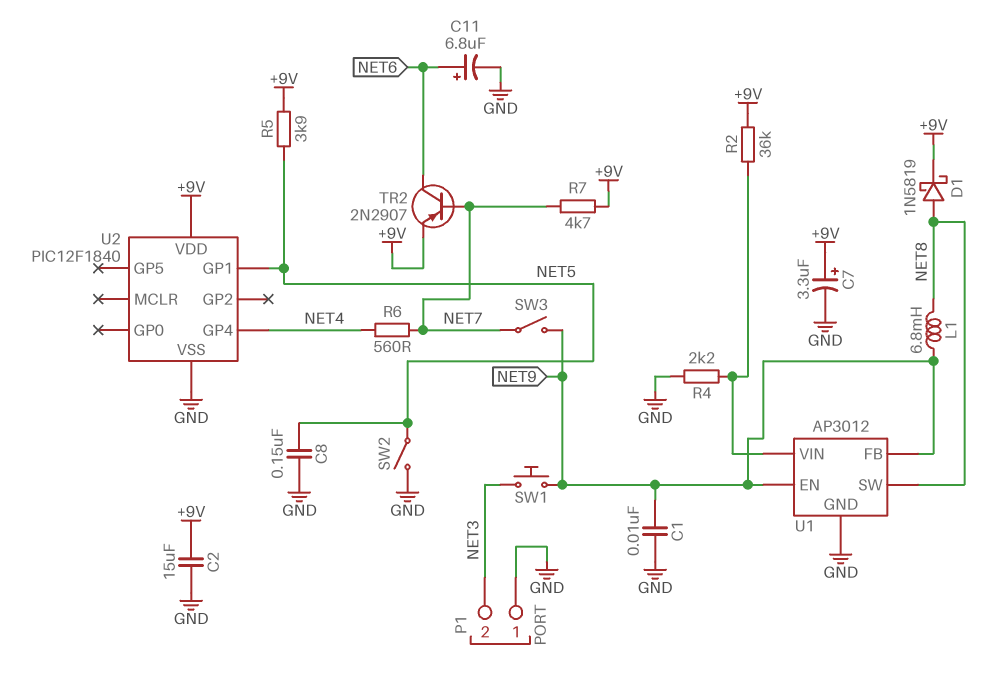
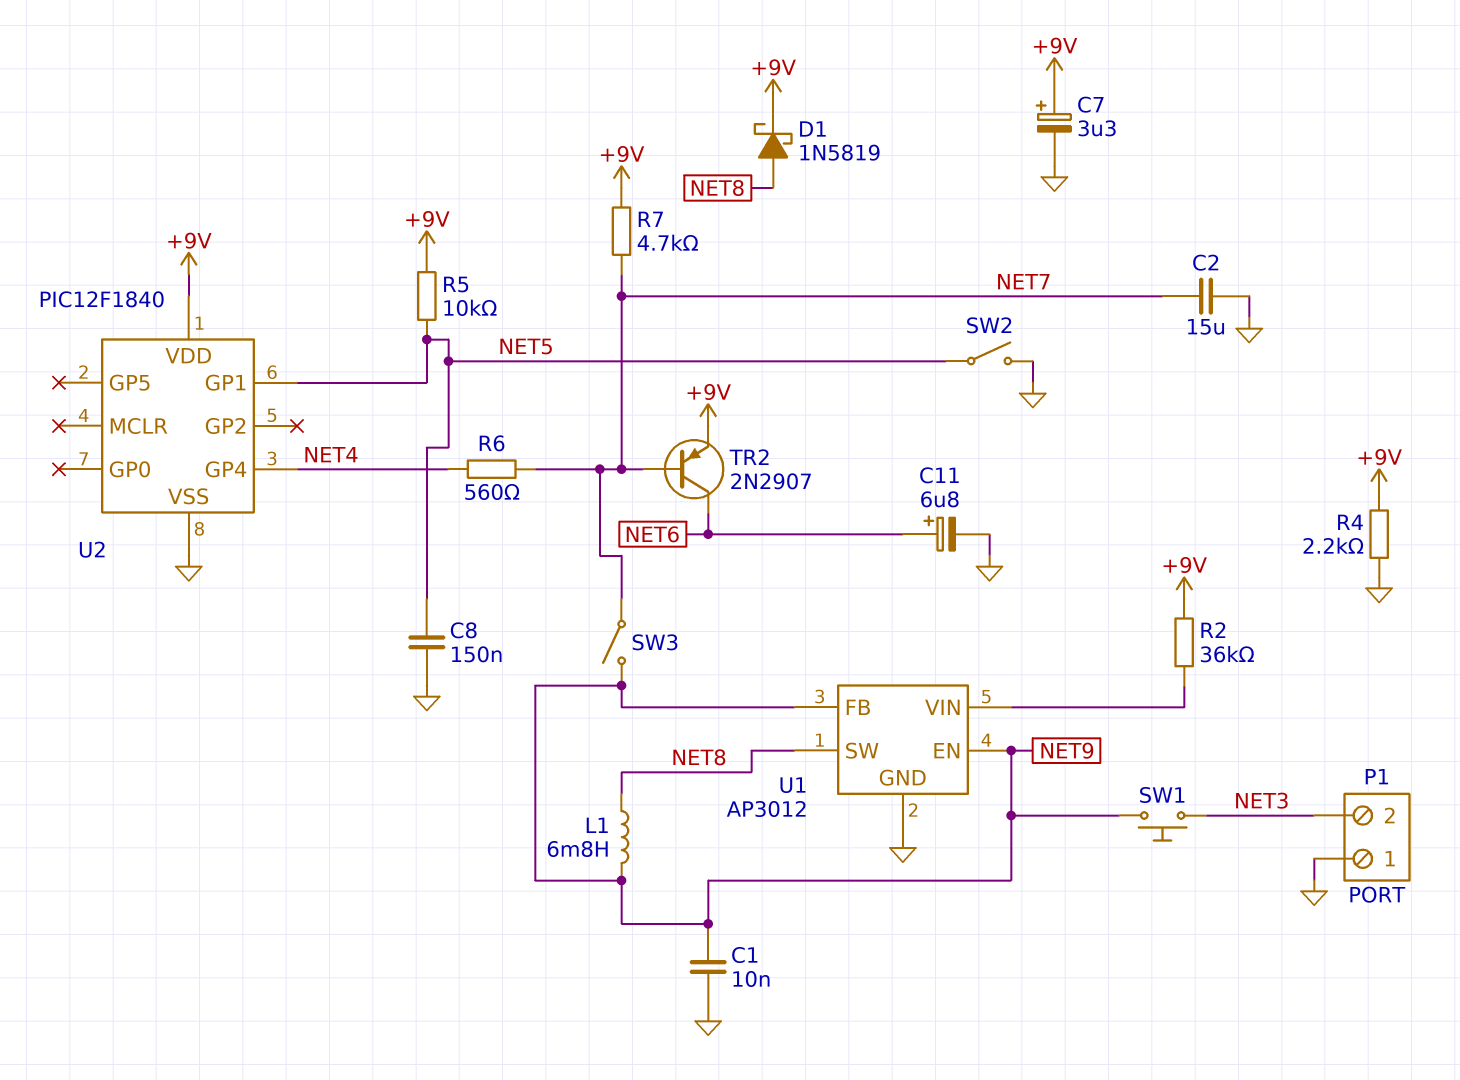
C2: 15uF (+9V, GND) -> 15uF (GND, NET7)
R4: 2.2k (GND, U1/VIN) -> 2.2k (+9V, GND)
R5: 3.9k (+9V, NET5) -> 10k (+9V, NET5)

